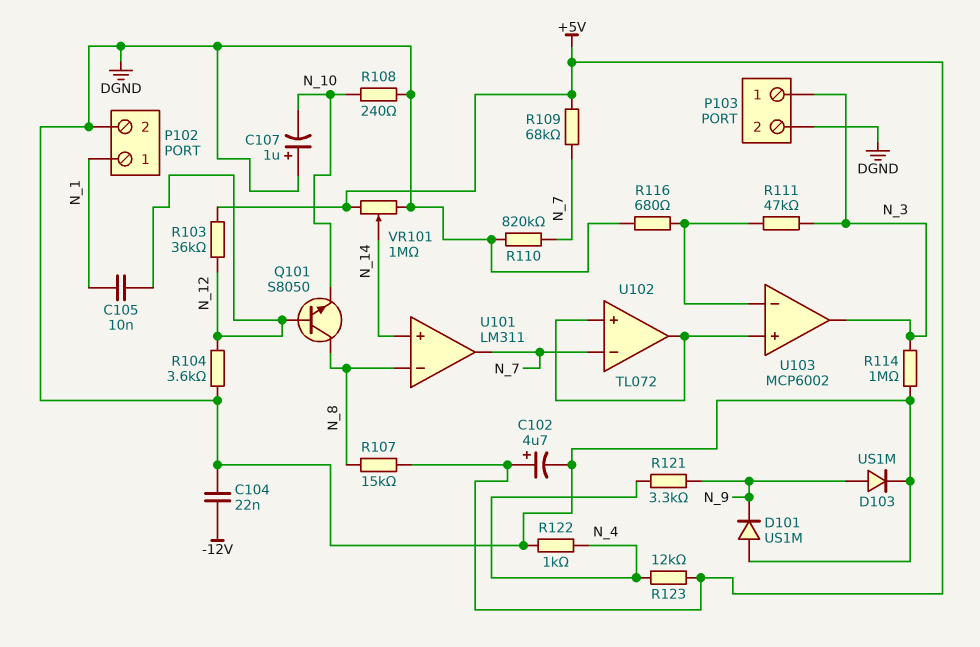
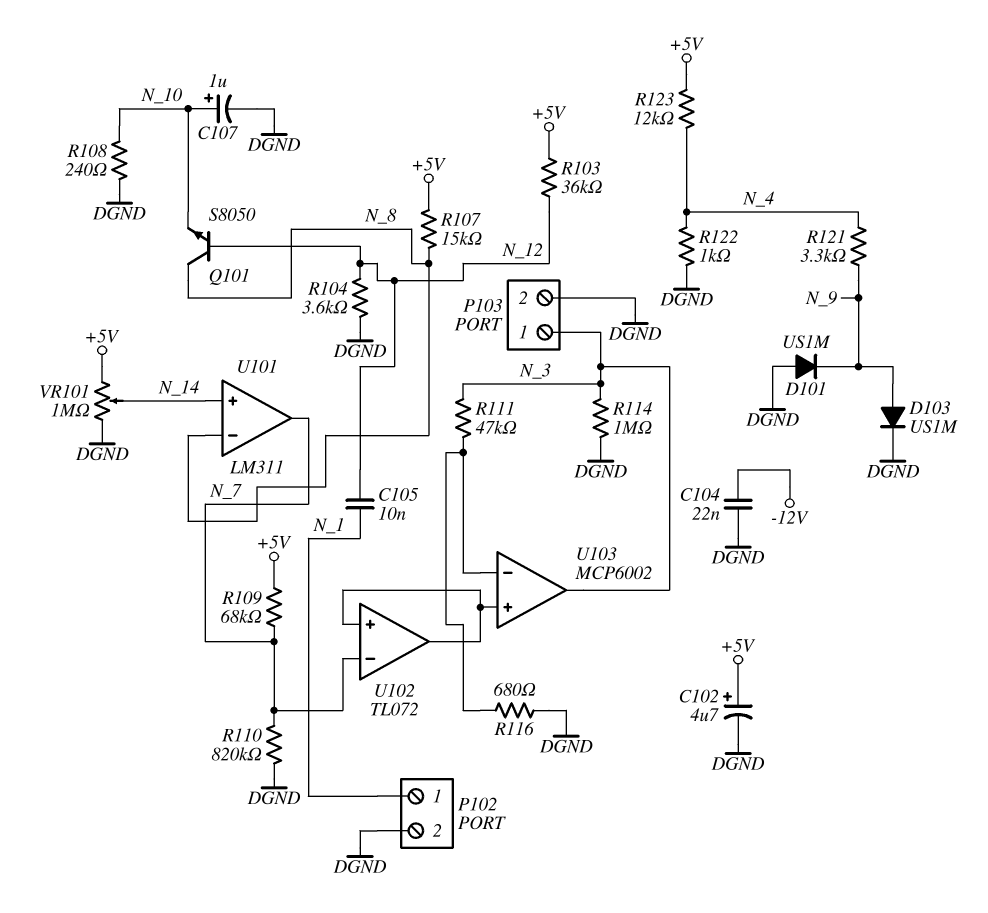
C107: 1uF (plus DGND, minus N_10) -> 1uF (plus N_10, minus DGND)

